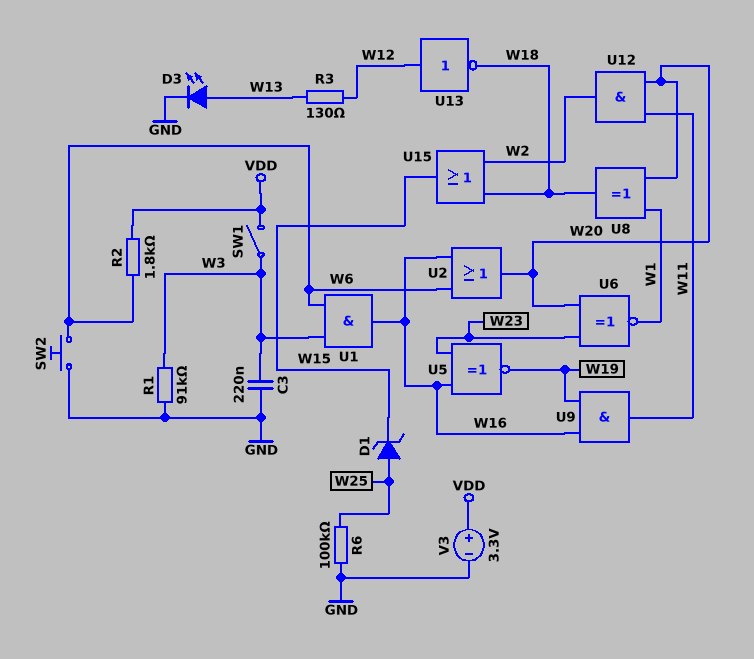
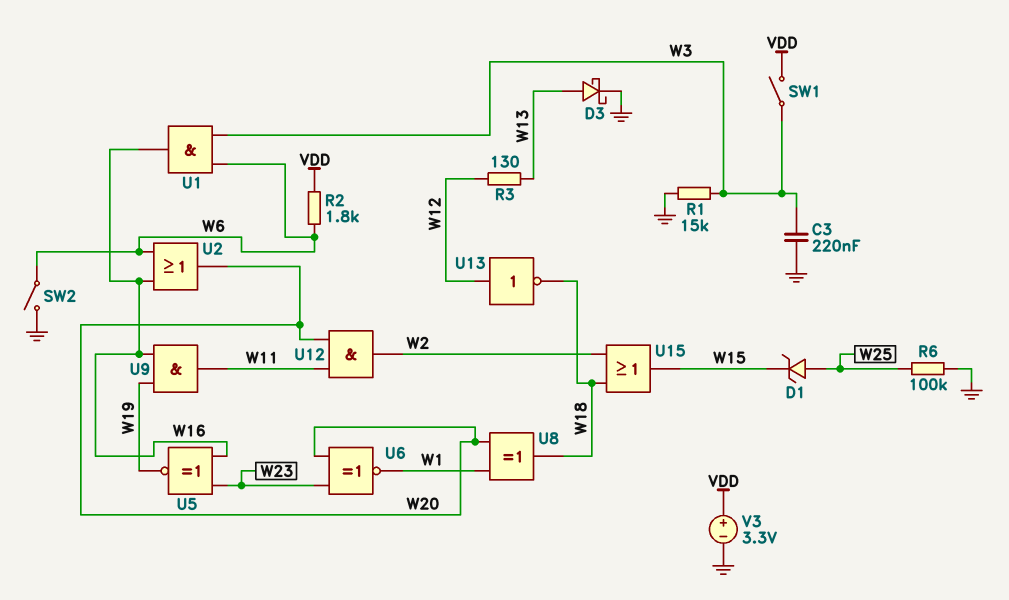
D3: LED (A W13, K GND) -> schottky (A W13, K GND)
R1: 91k (GND, W3) -> 15k (GND, W3)
SW2: button (GND, W6) -> switch (GND, W6)

